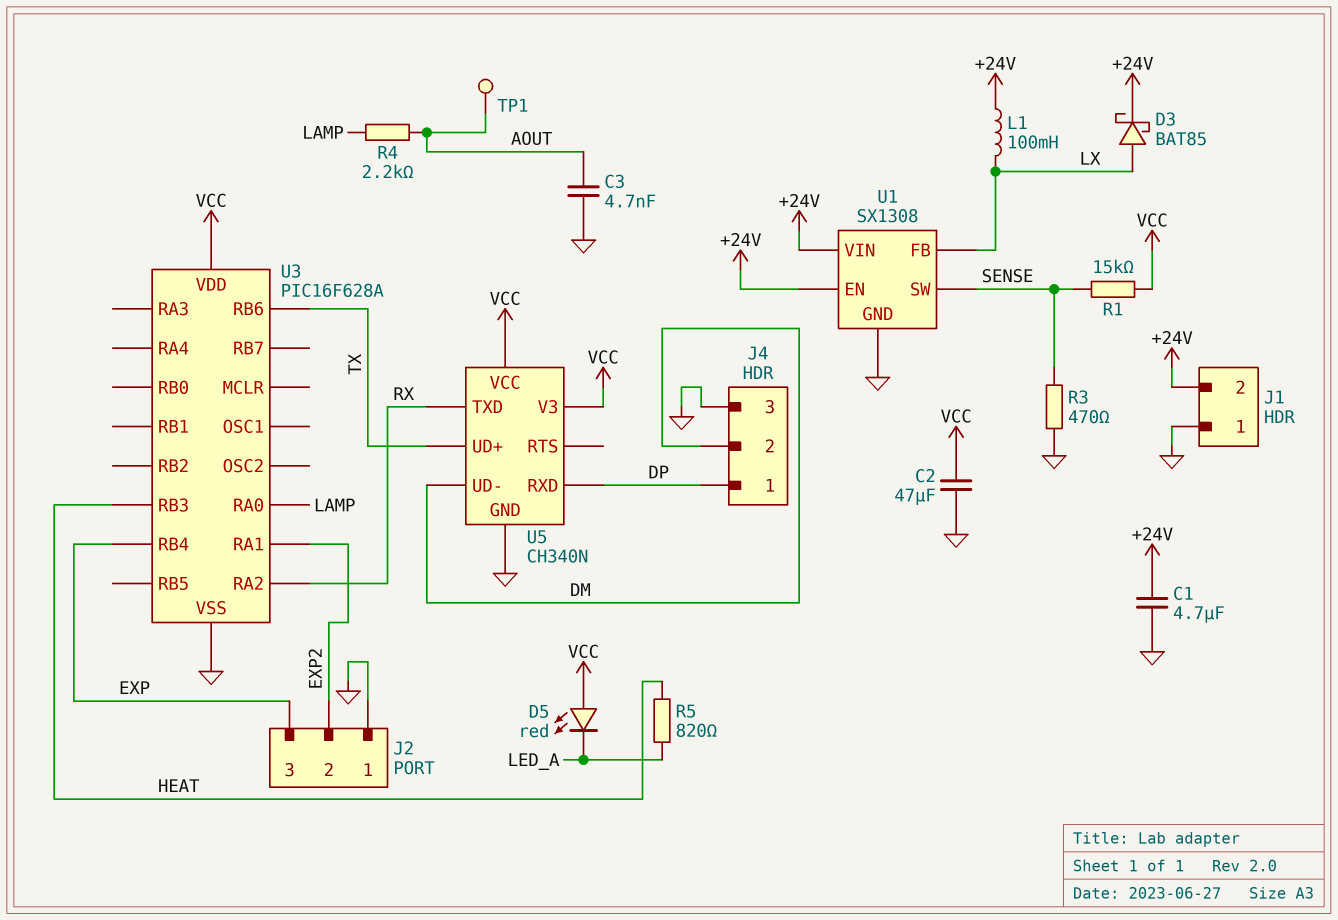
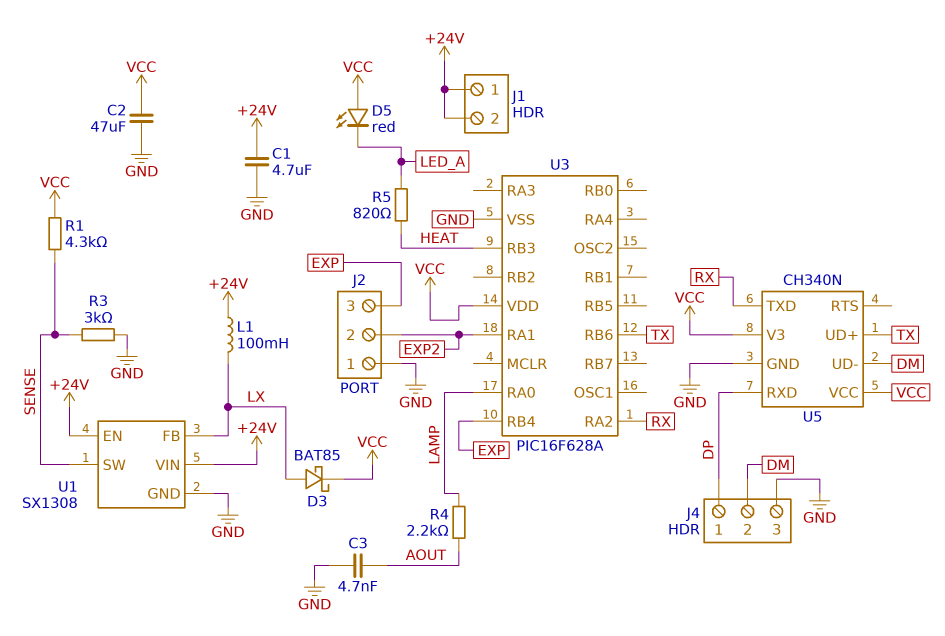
D3: schottky BAT85 (A LX, K +24V) -> schottky BAT85 (A LX, K VCC)
J1 pin 1: GND -> +24V
R1: 15k (SENSE, VCC) -> 4.3k (SENSE, VCC)
R3: 470 (GND, SENSE) -> 3k (GND, SENSE)
TP1: test point (AOUT) -> none

